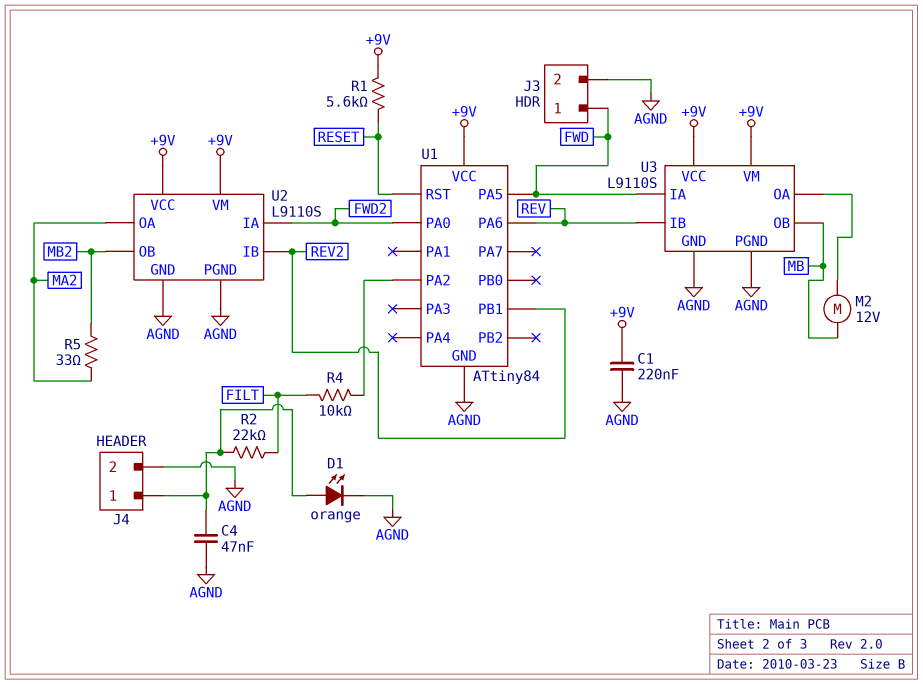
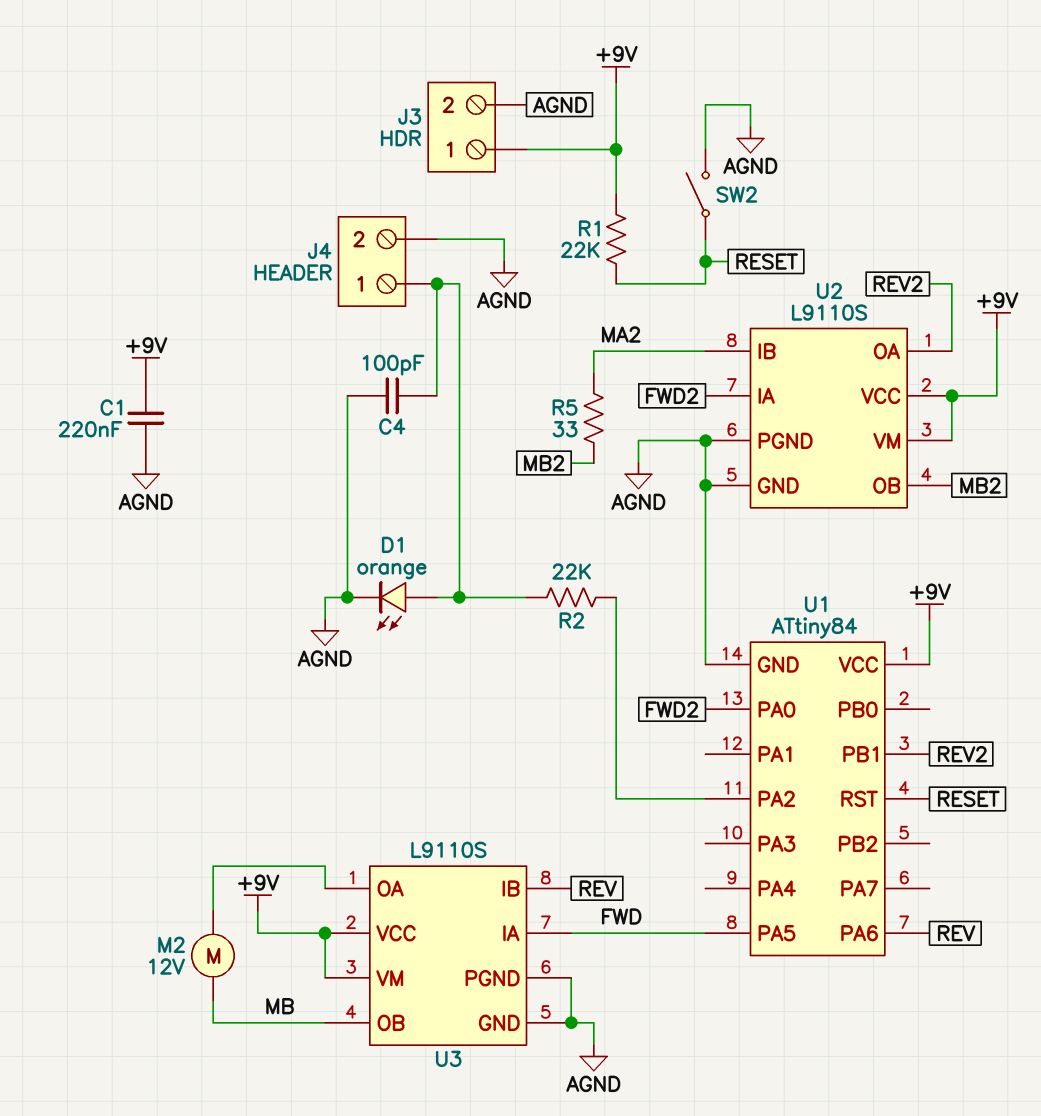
C4: 47nF (AGND, J4/1) -> 100pF (AGND, J4/1)
J3 pin 1: FWD -> +9V
R1: 5.6k (+9V, RESET) -> 22k (+9V, RESET)
R2: 22k (FILT, J4/1) -> 22k (J4/1, U1/PA2)
R4: 10k (FILT, U1/PA2) -> none
SW2: none -> switch (AGND, RESET)
U2 pin IB: REV2 -> MA2
U2 pin OA: MA2 -> REV2

